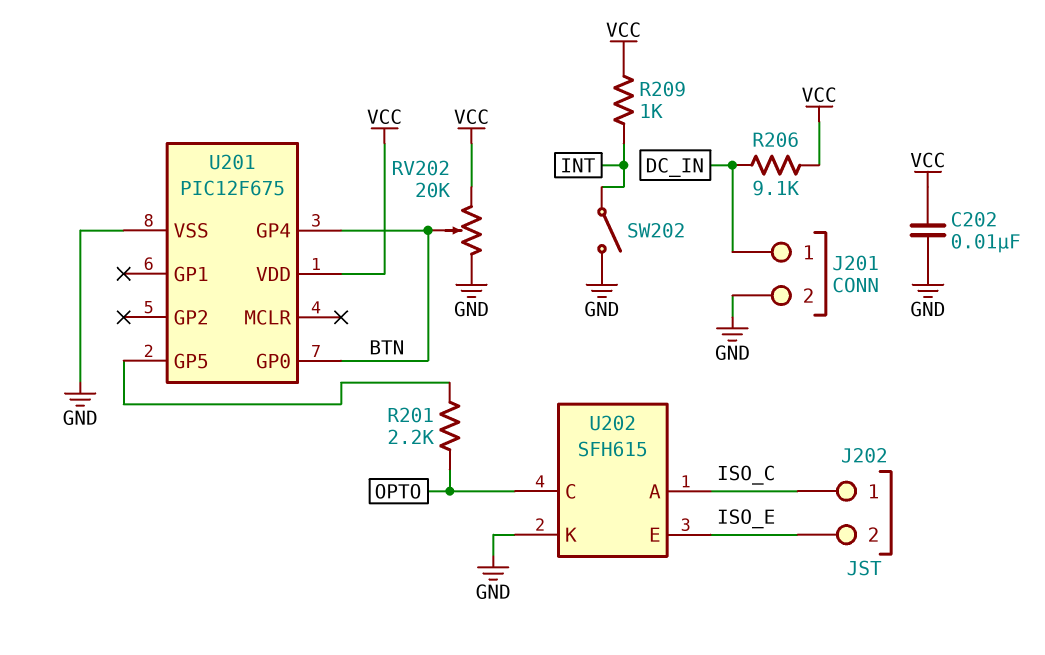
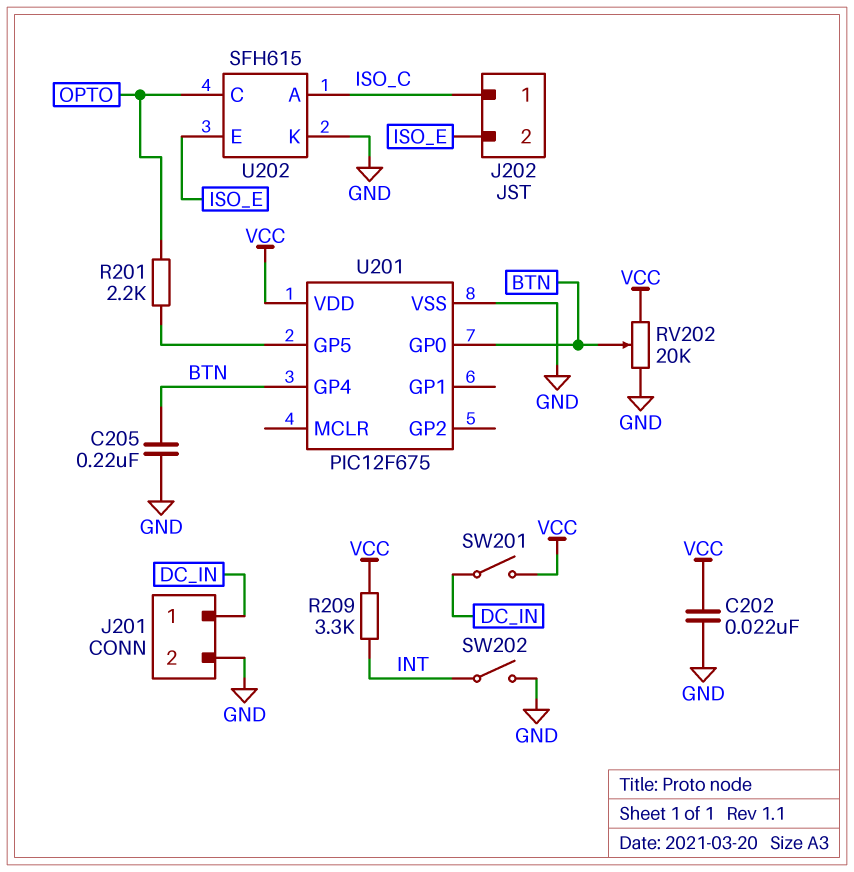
C202: 10nF (GND, VCC) -> 22nF (GND, VCC)
C205: none -> 220nF (BTN, GND)
R206: 9.1k (DC_IN, VCC) -> none
R209: 1k (INT, VCC) -> 3.3k (INT, VCC)
SW201: none -> switch (DC_IN, VCC)

